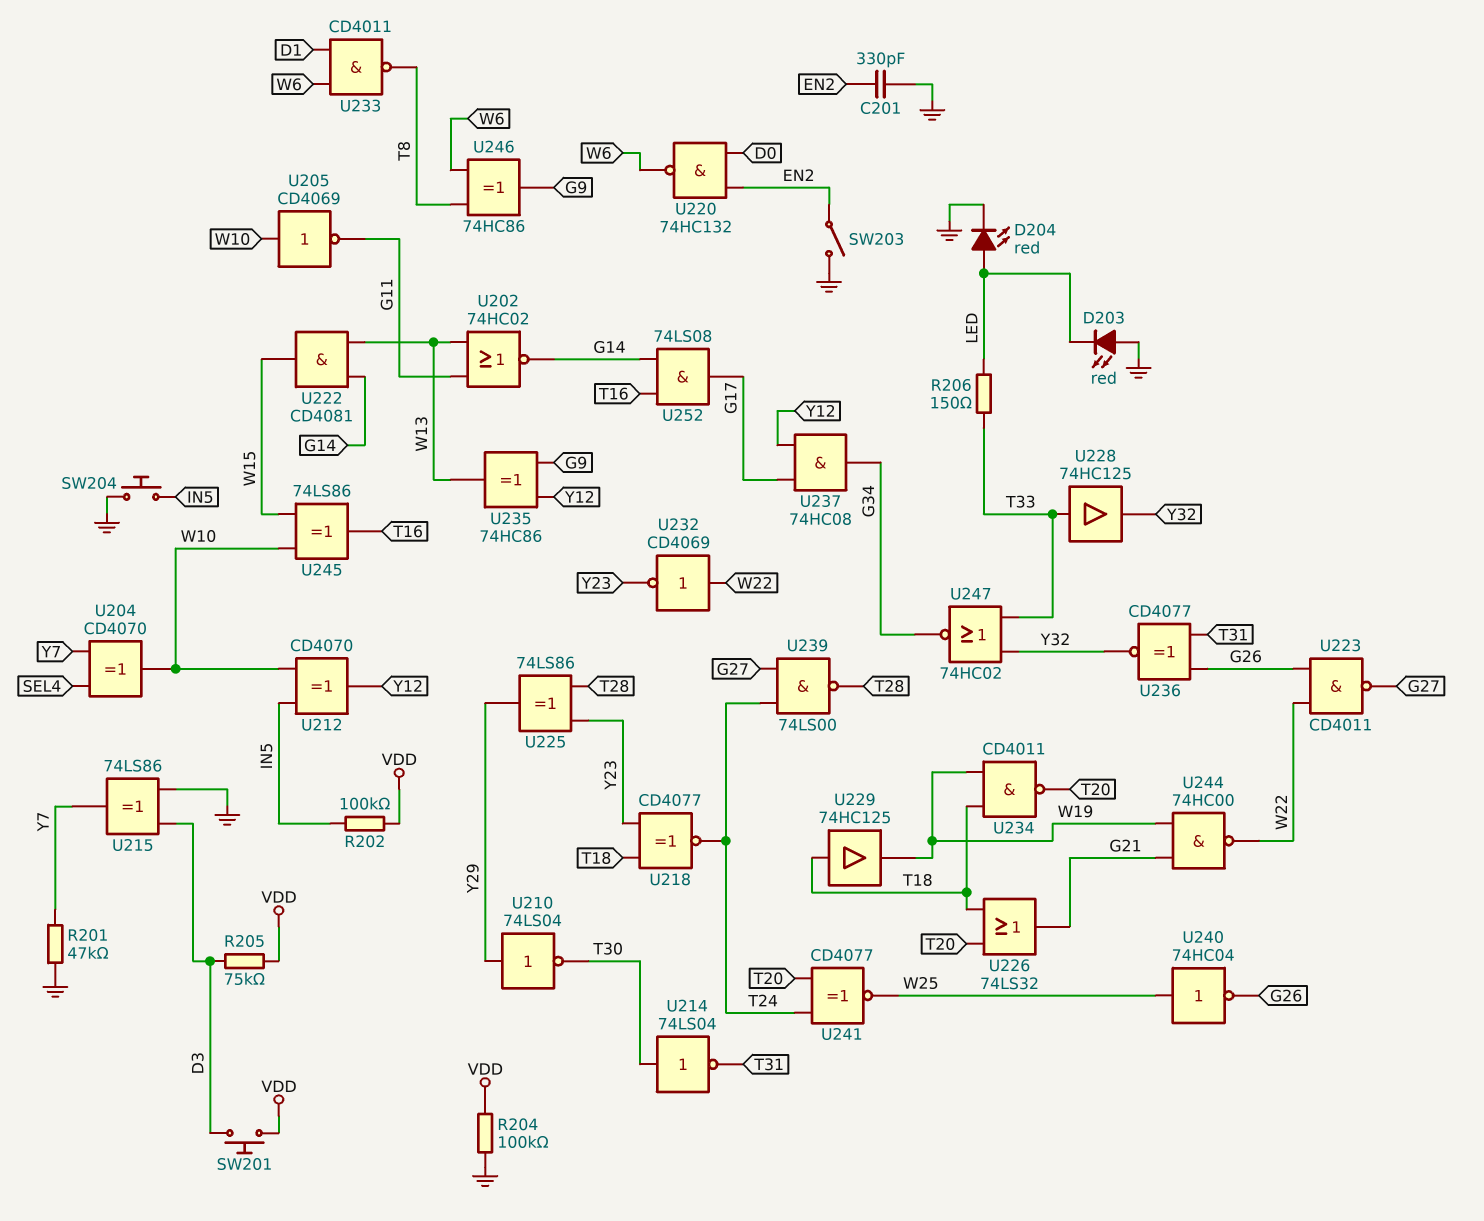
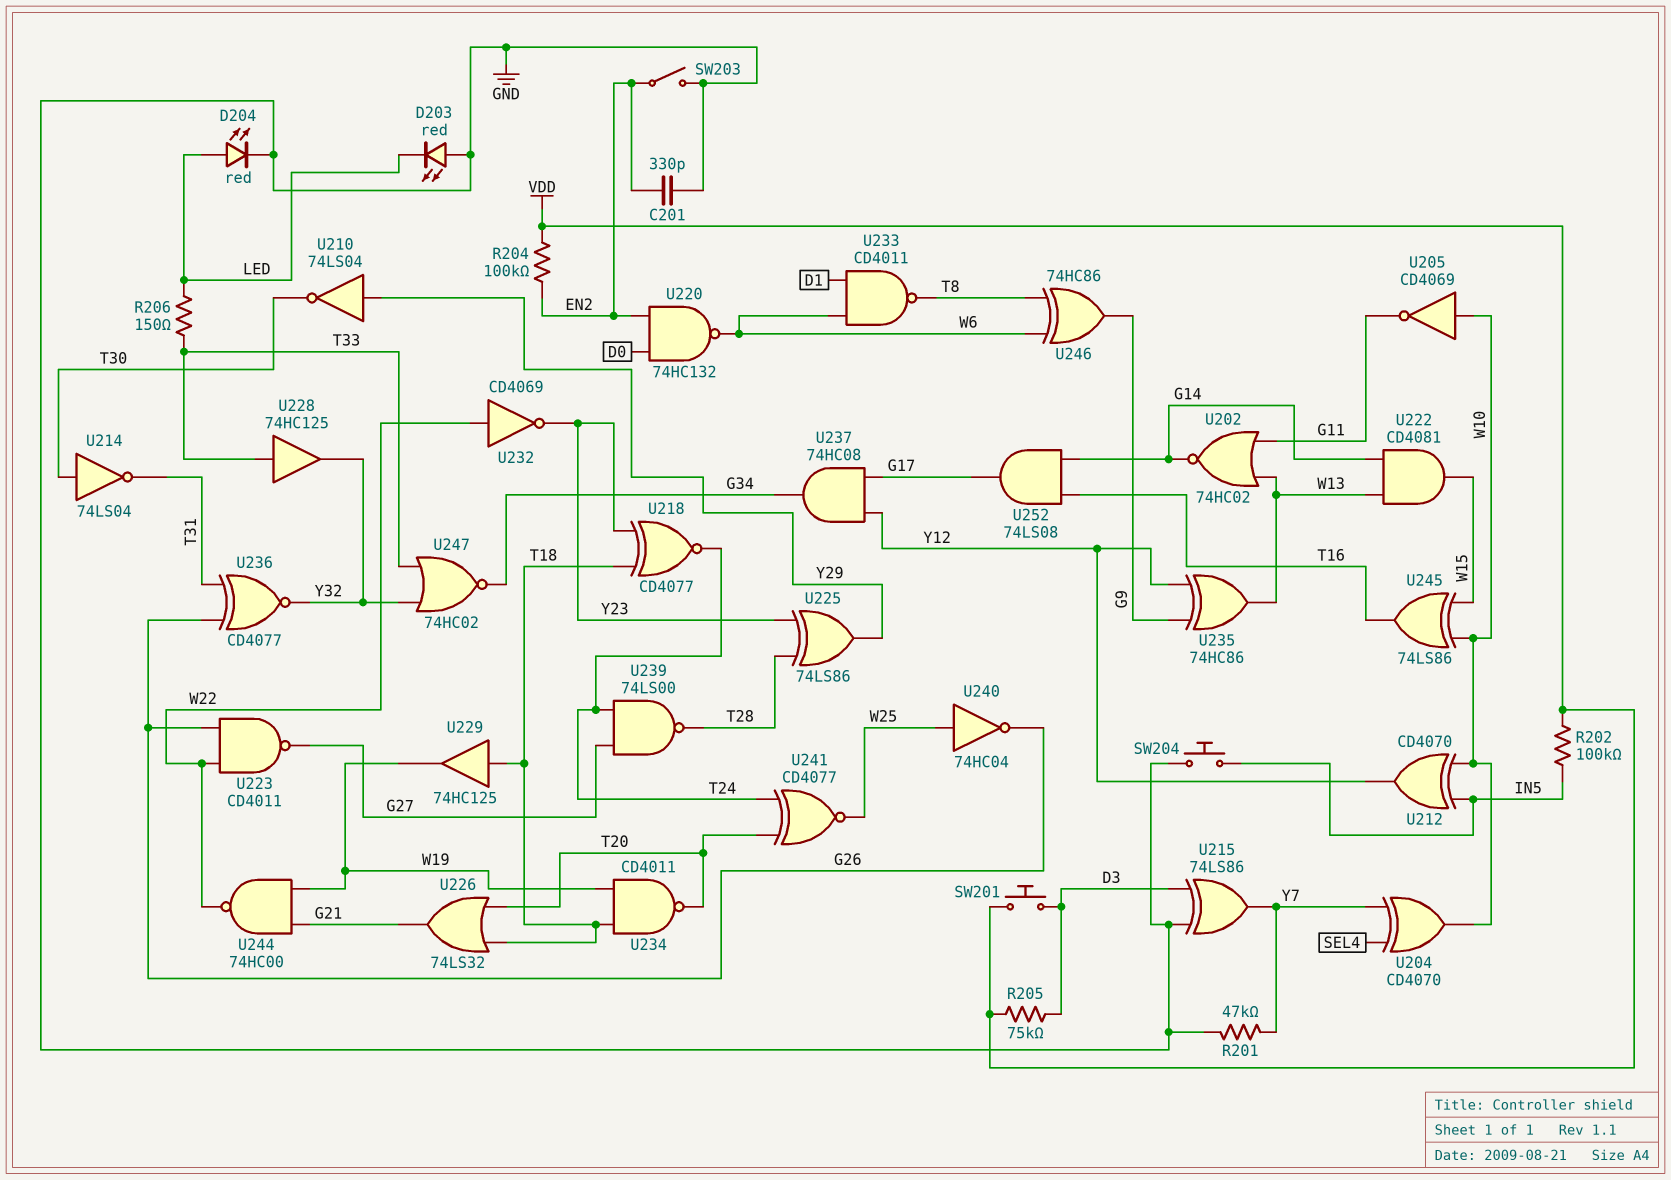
R204: 100k (GND, VDD) -> 100k (EN2, VDD)

